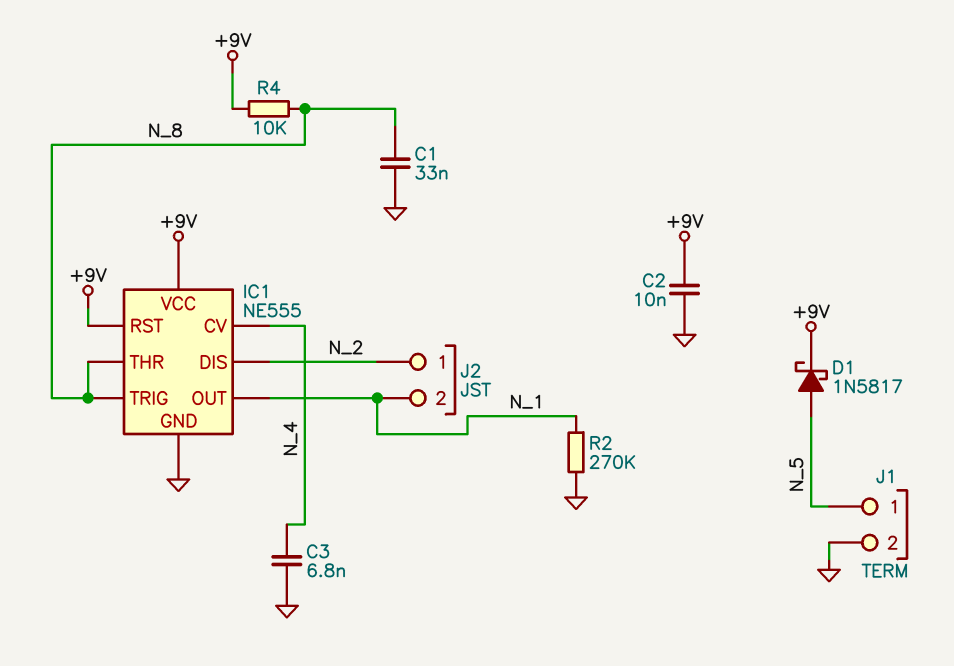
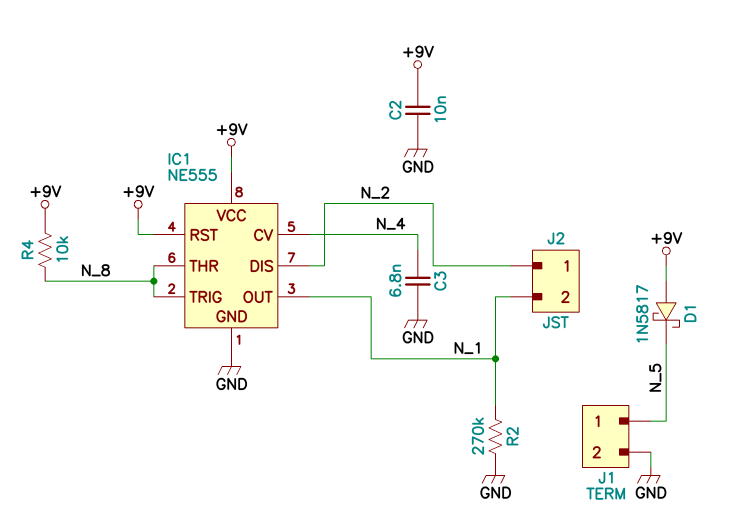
C1: 33nF (GND, N_8) -> none
D1: schottky 1N5817 (A N_5, K +9V) -> schottky 1N5817 (A +9V, K N_5)

